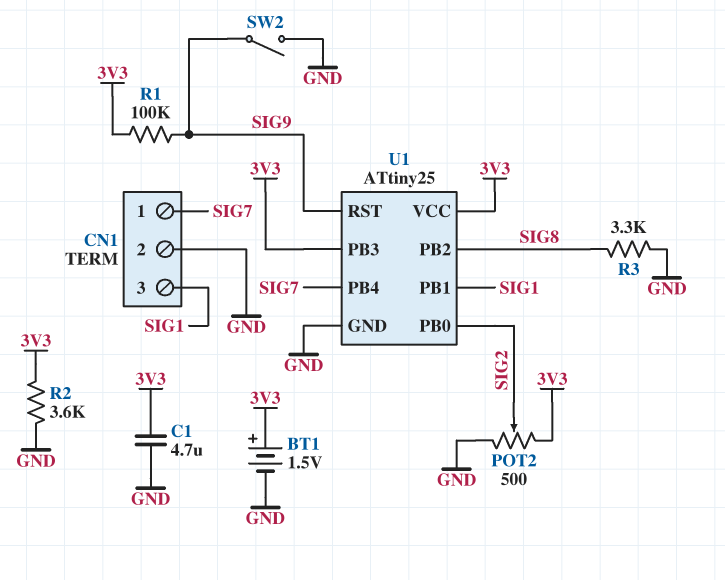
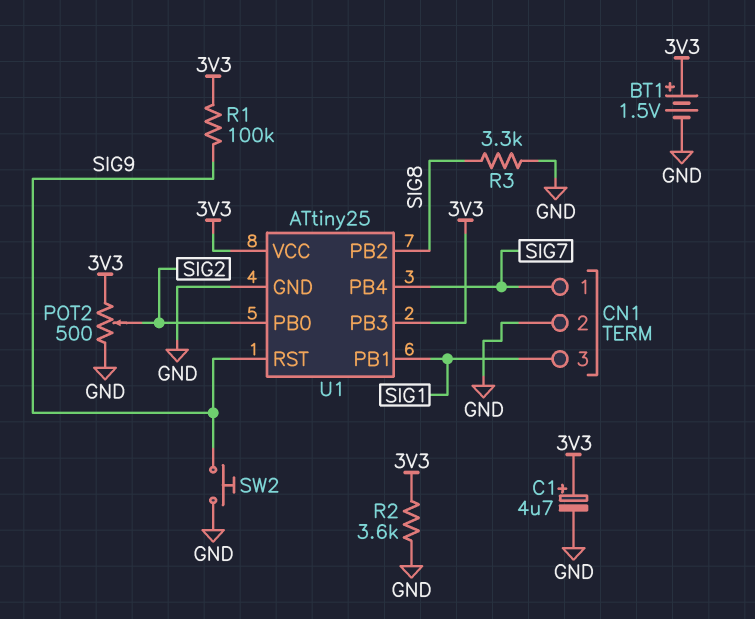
C1: 4.7uF (3V3, GND) -> 4.7uF (plus 3V3, minus GND)
SW2: switch (GND, SIG9) -> button (GND, SIG9)

